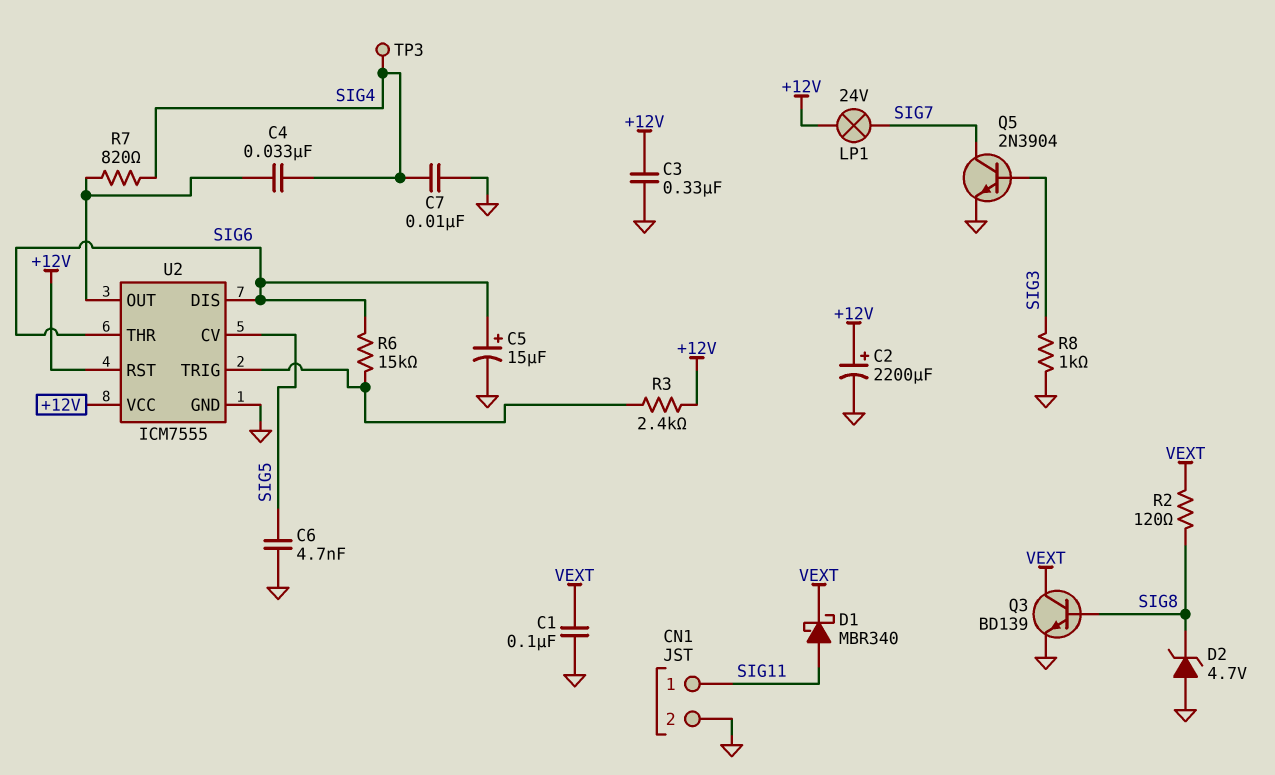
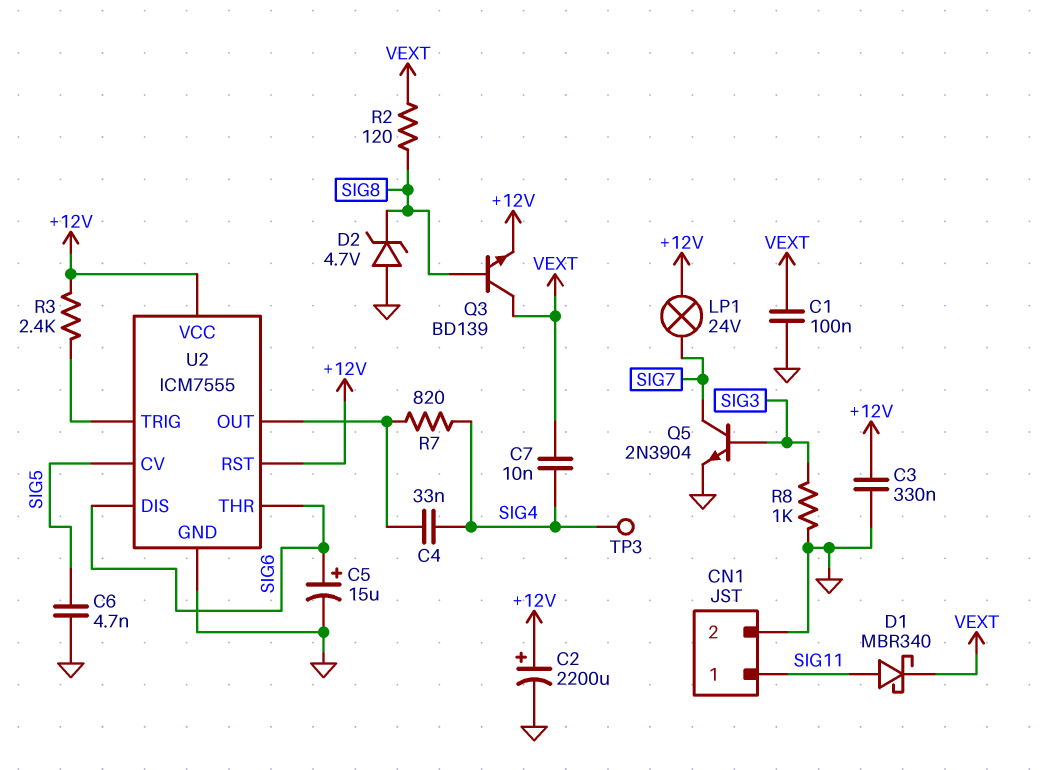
C7: 10nF (GND, SIG4) -> 10nF (SIG4, VEXT)
Q3: NPN BD139 (B SIG8, C VEXT, E GND) -> NPN BD139 (B SIG8, C VEXT, E +12V)
R6: 15k (SIG6, U2/TRIG) -> none

